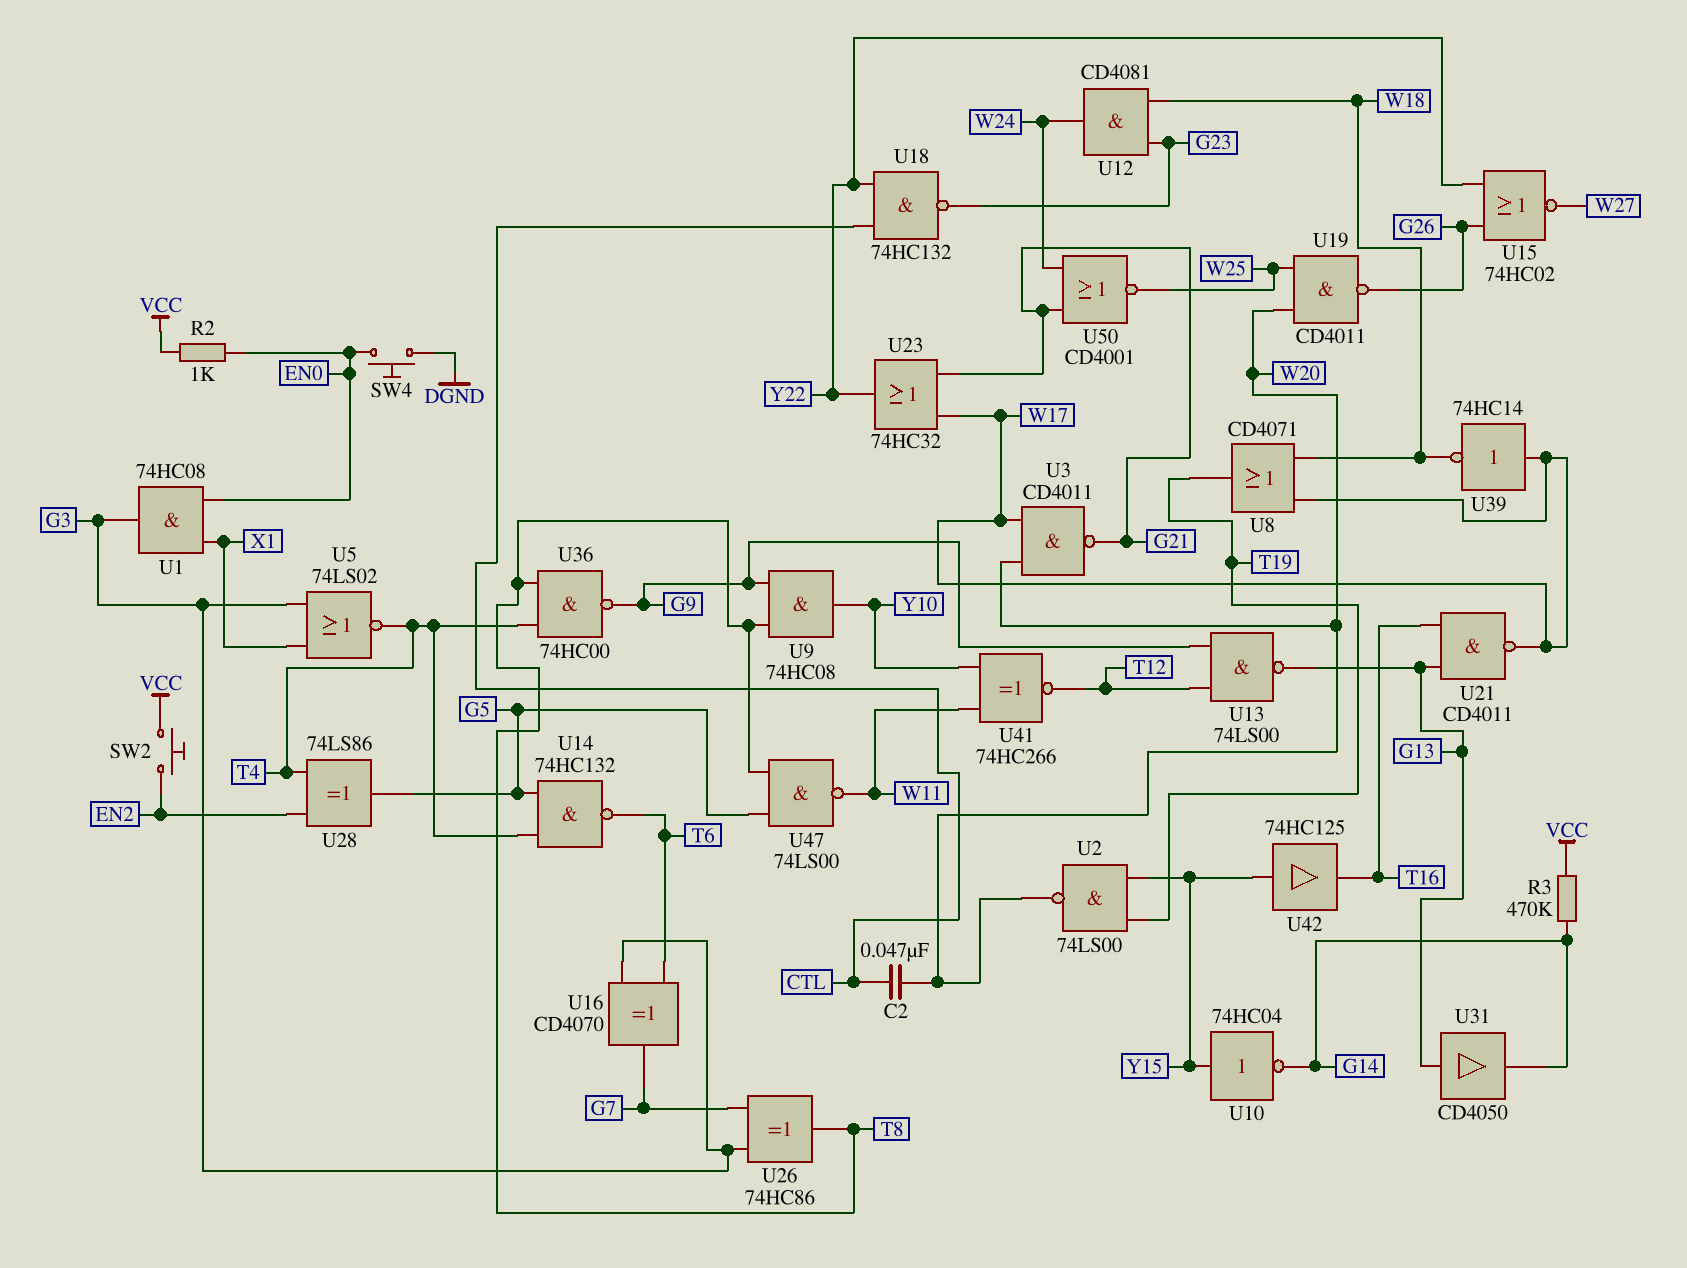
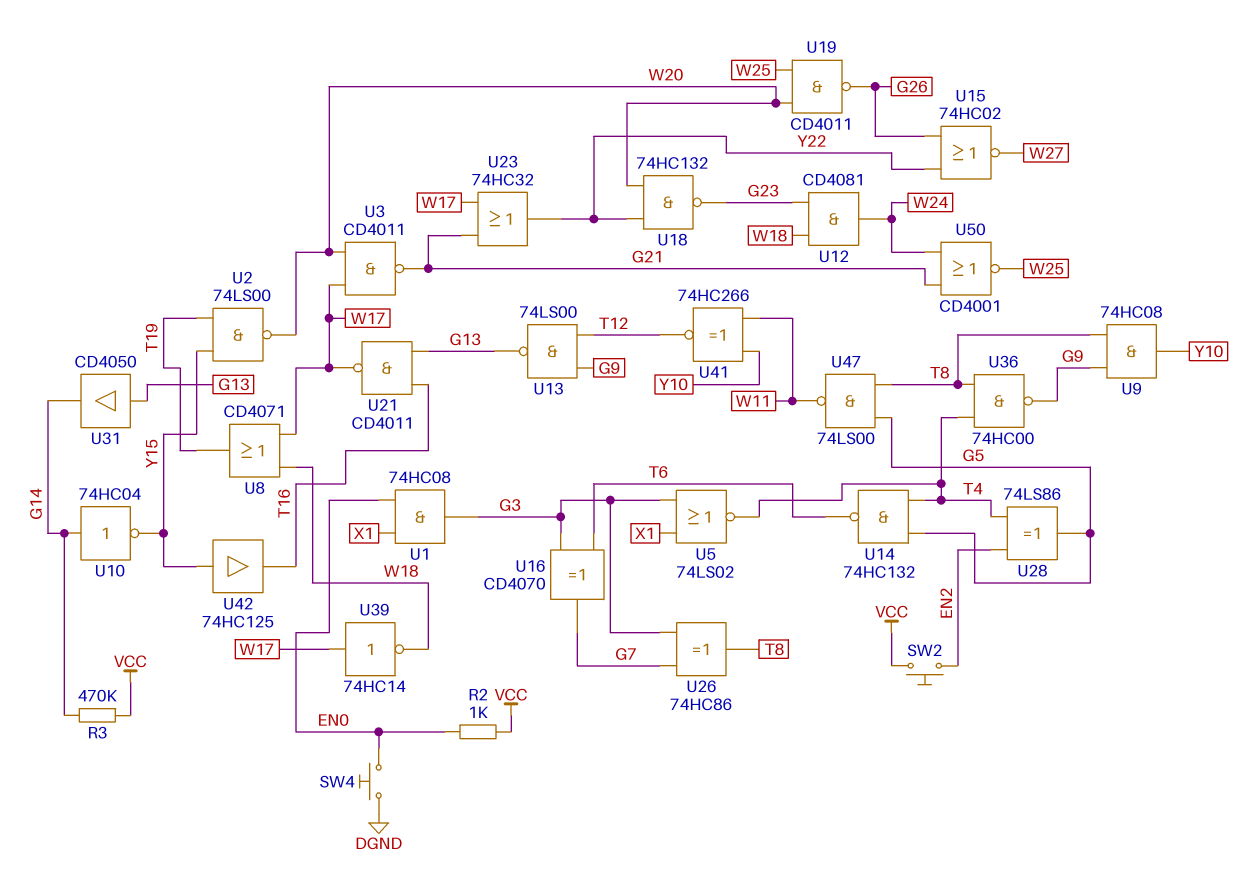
C2: 47nF (CTL, W20) -> none
U10: NOT 74HC04 (in Y15, out G14) -> NOT 74HC04 (in G14, out Y15)
U18: NAND 74HC132 (in CTL, in Y22, out G23) -> NAND 74HC132 (in W20, in Y22, out G23)

